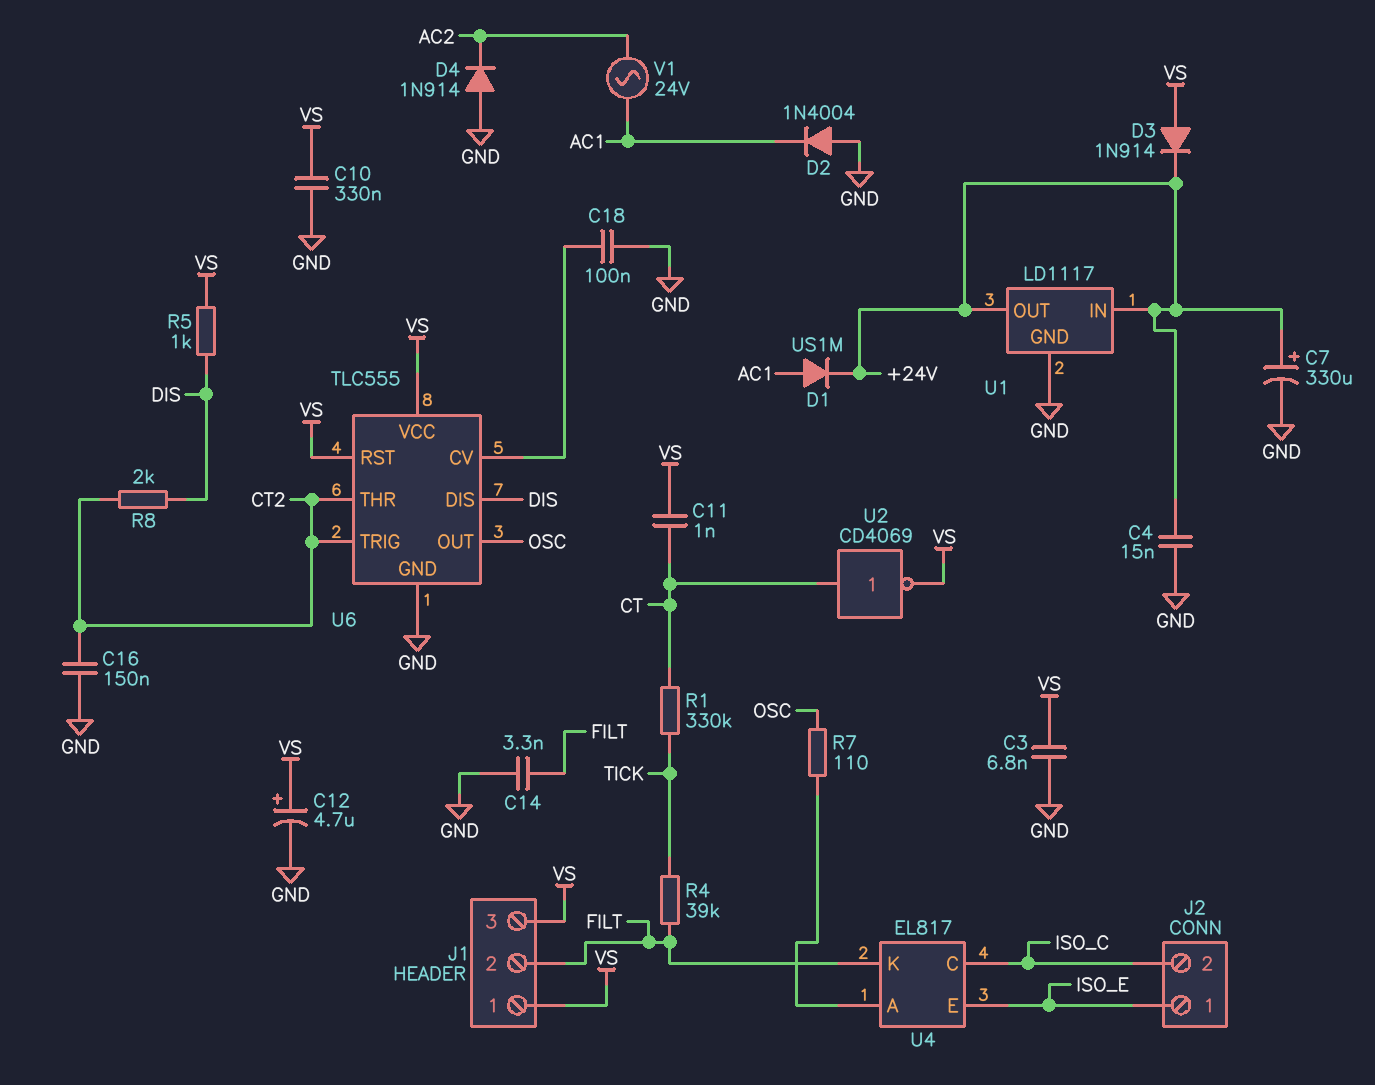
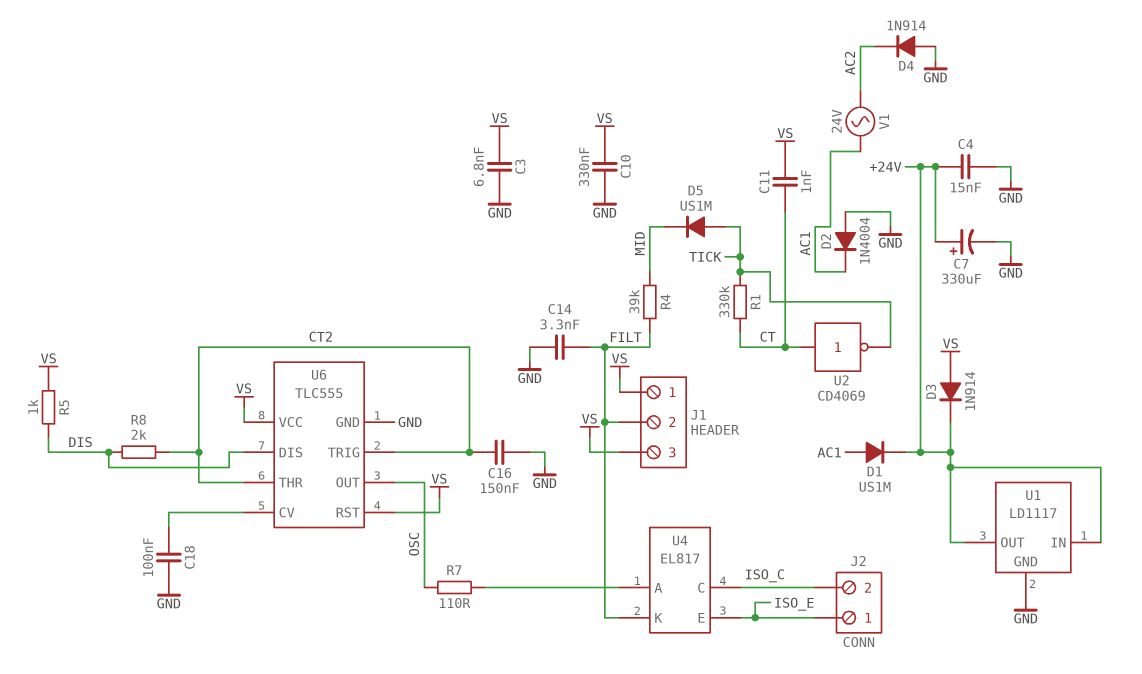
C12: 4.7uF (plus VS, minus GND) -> none
D5: none -> diode US1M (A TICK, K MID)
R4: 39k (FILT, TICK) -> 39k (FILT, MID)
U2: NOT CD4069 (in CT, out VS) -> NOT CD4069 (in CT, out TICK)

